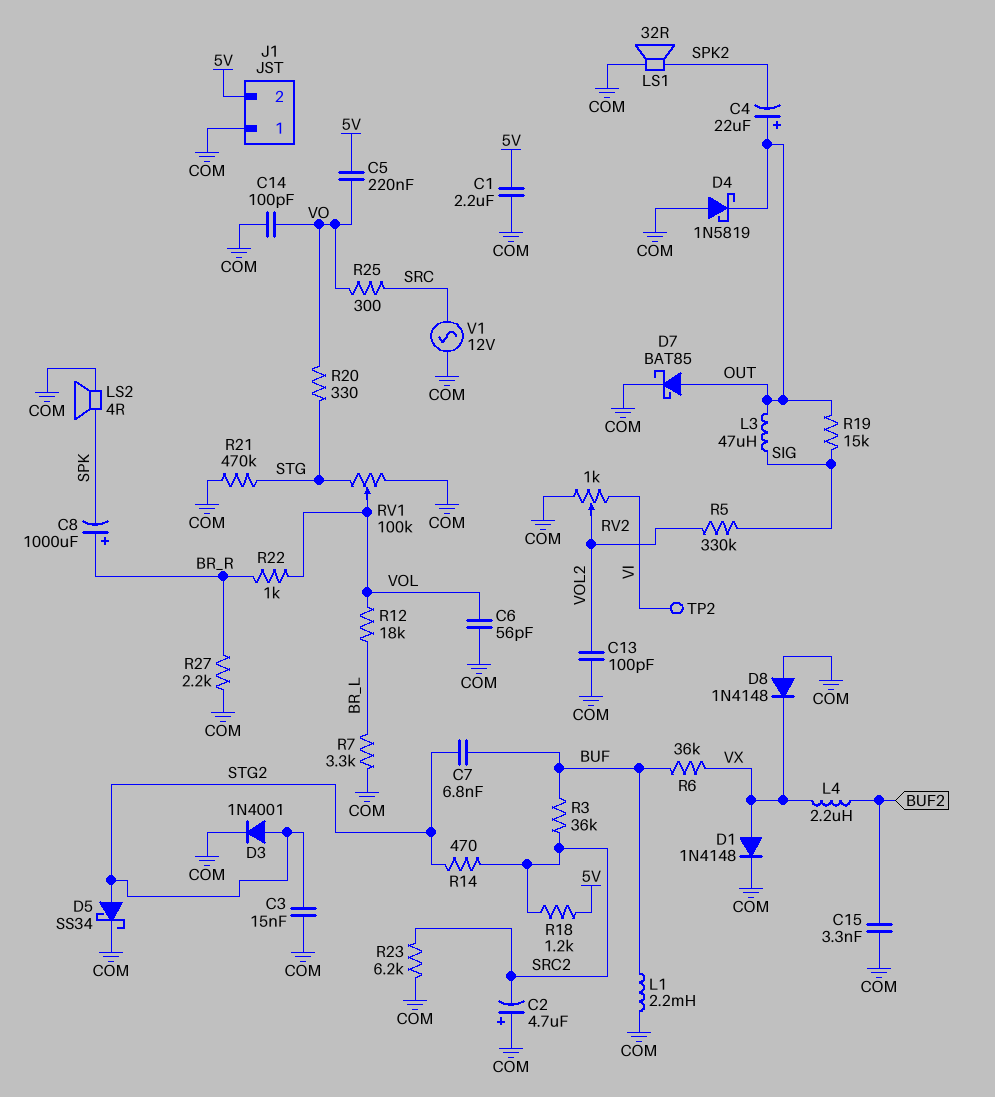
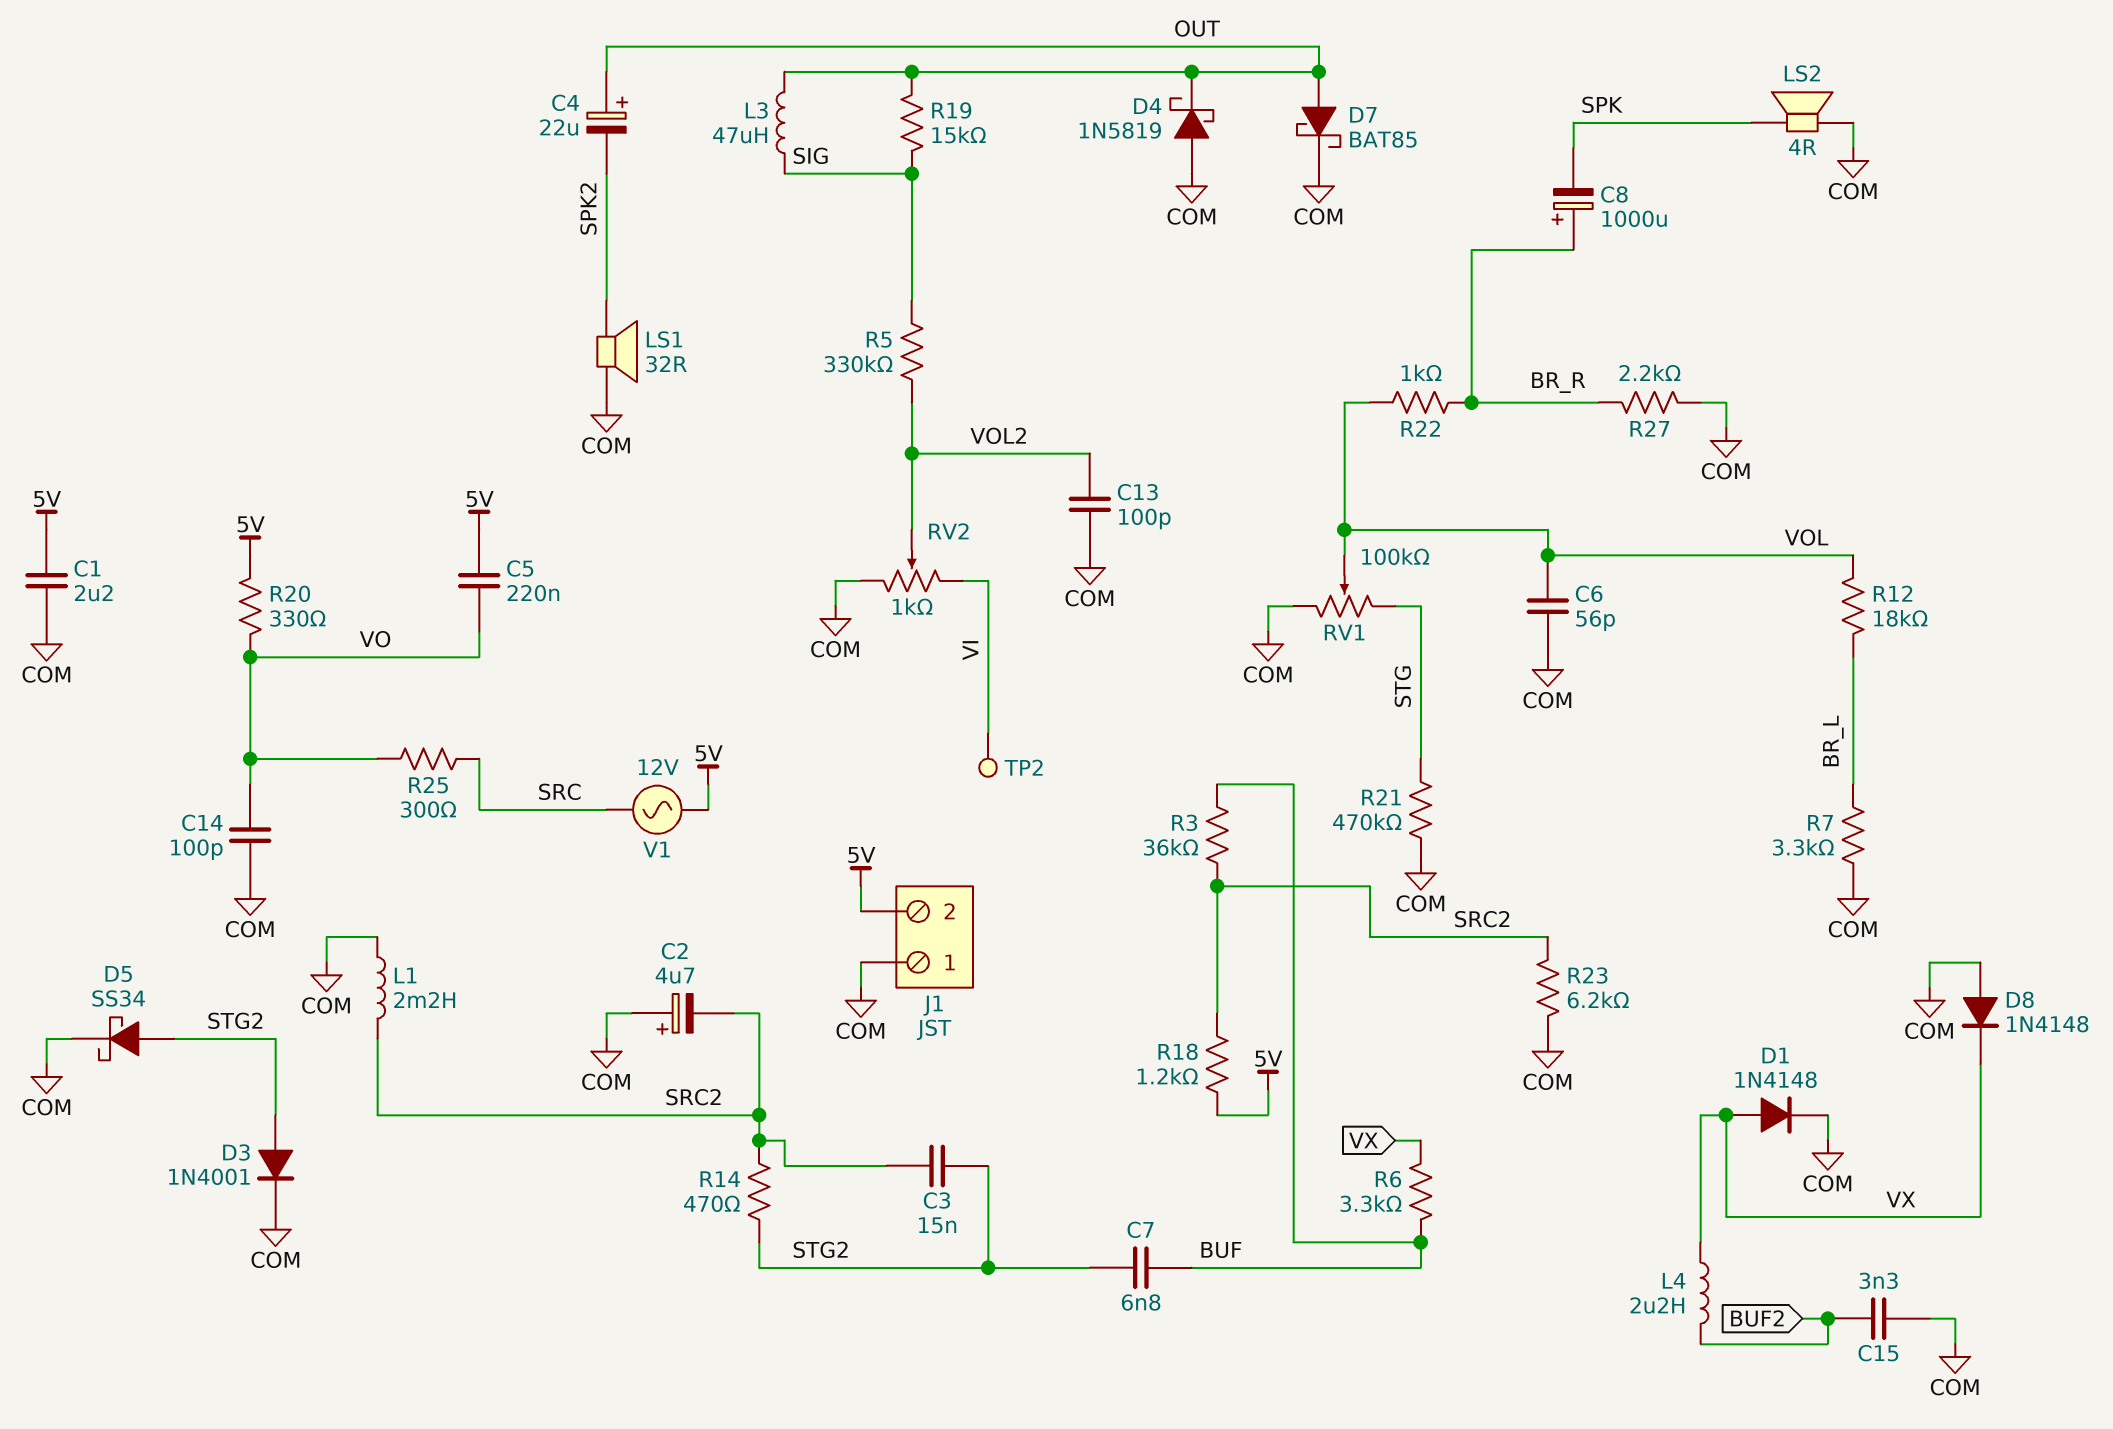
C3: 15nF (COM, STG2) -> 15nF (SRC2, STG2)
L1: 2.2mH (BUF, COM) -> 2.2mH (COM, SRC2)
R6: 36k (BUF, VX) -> 3.3k (BUF, VX)
R20: 330 (STG, VO) -> 330 (5V, VO)
V1: AC 12V (COM, SRC) -> AC 12V (5V, SRC)

